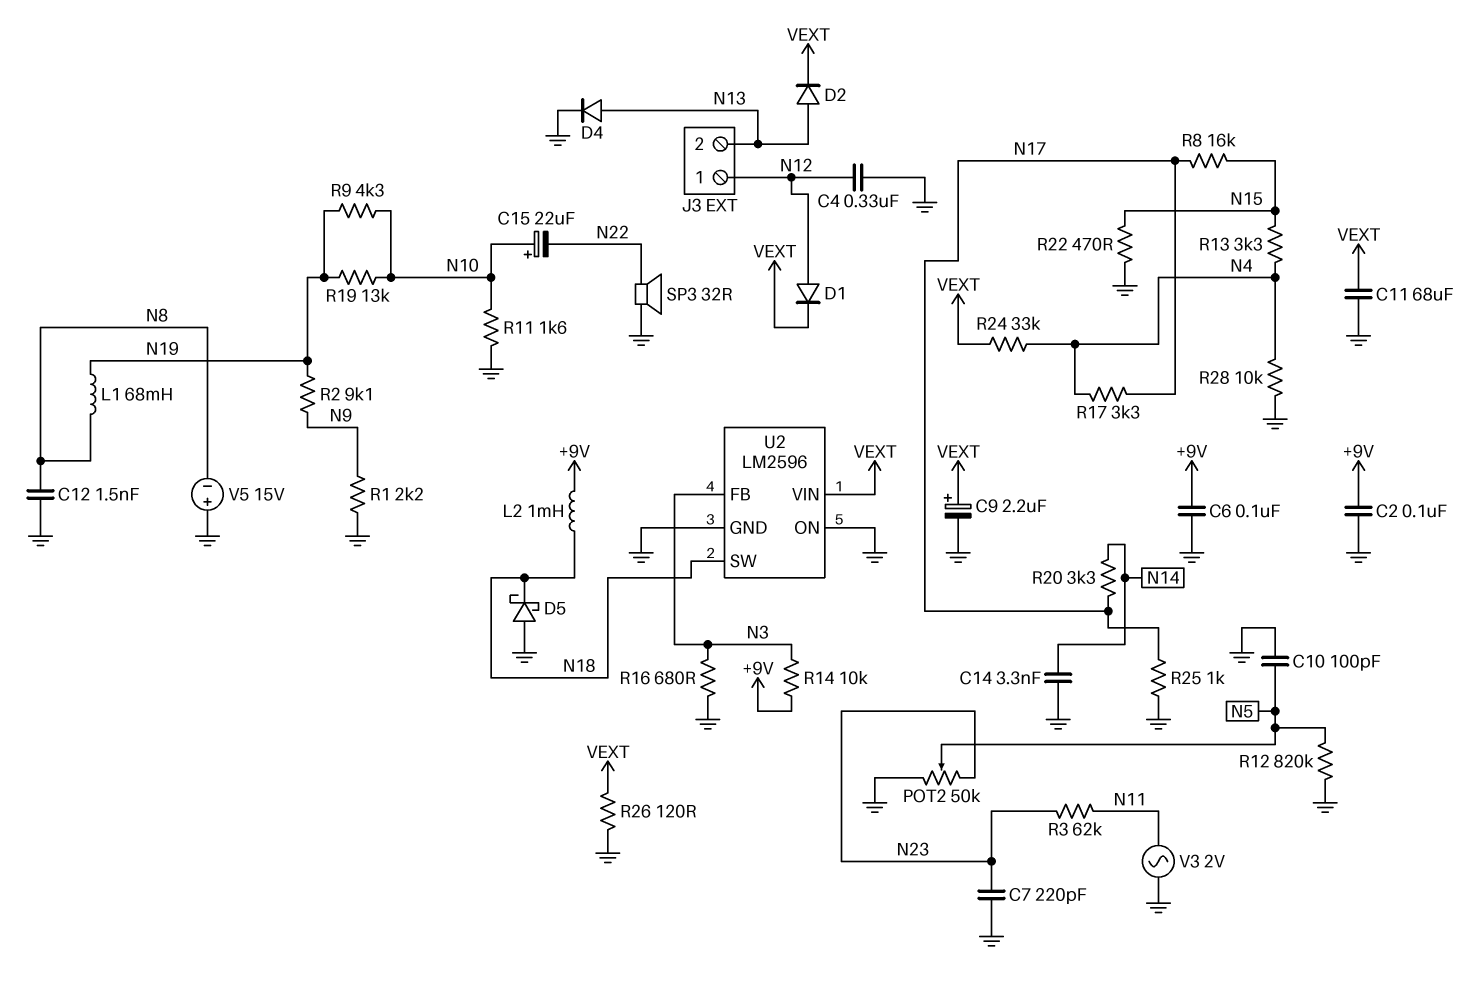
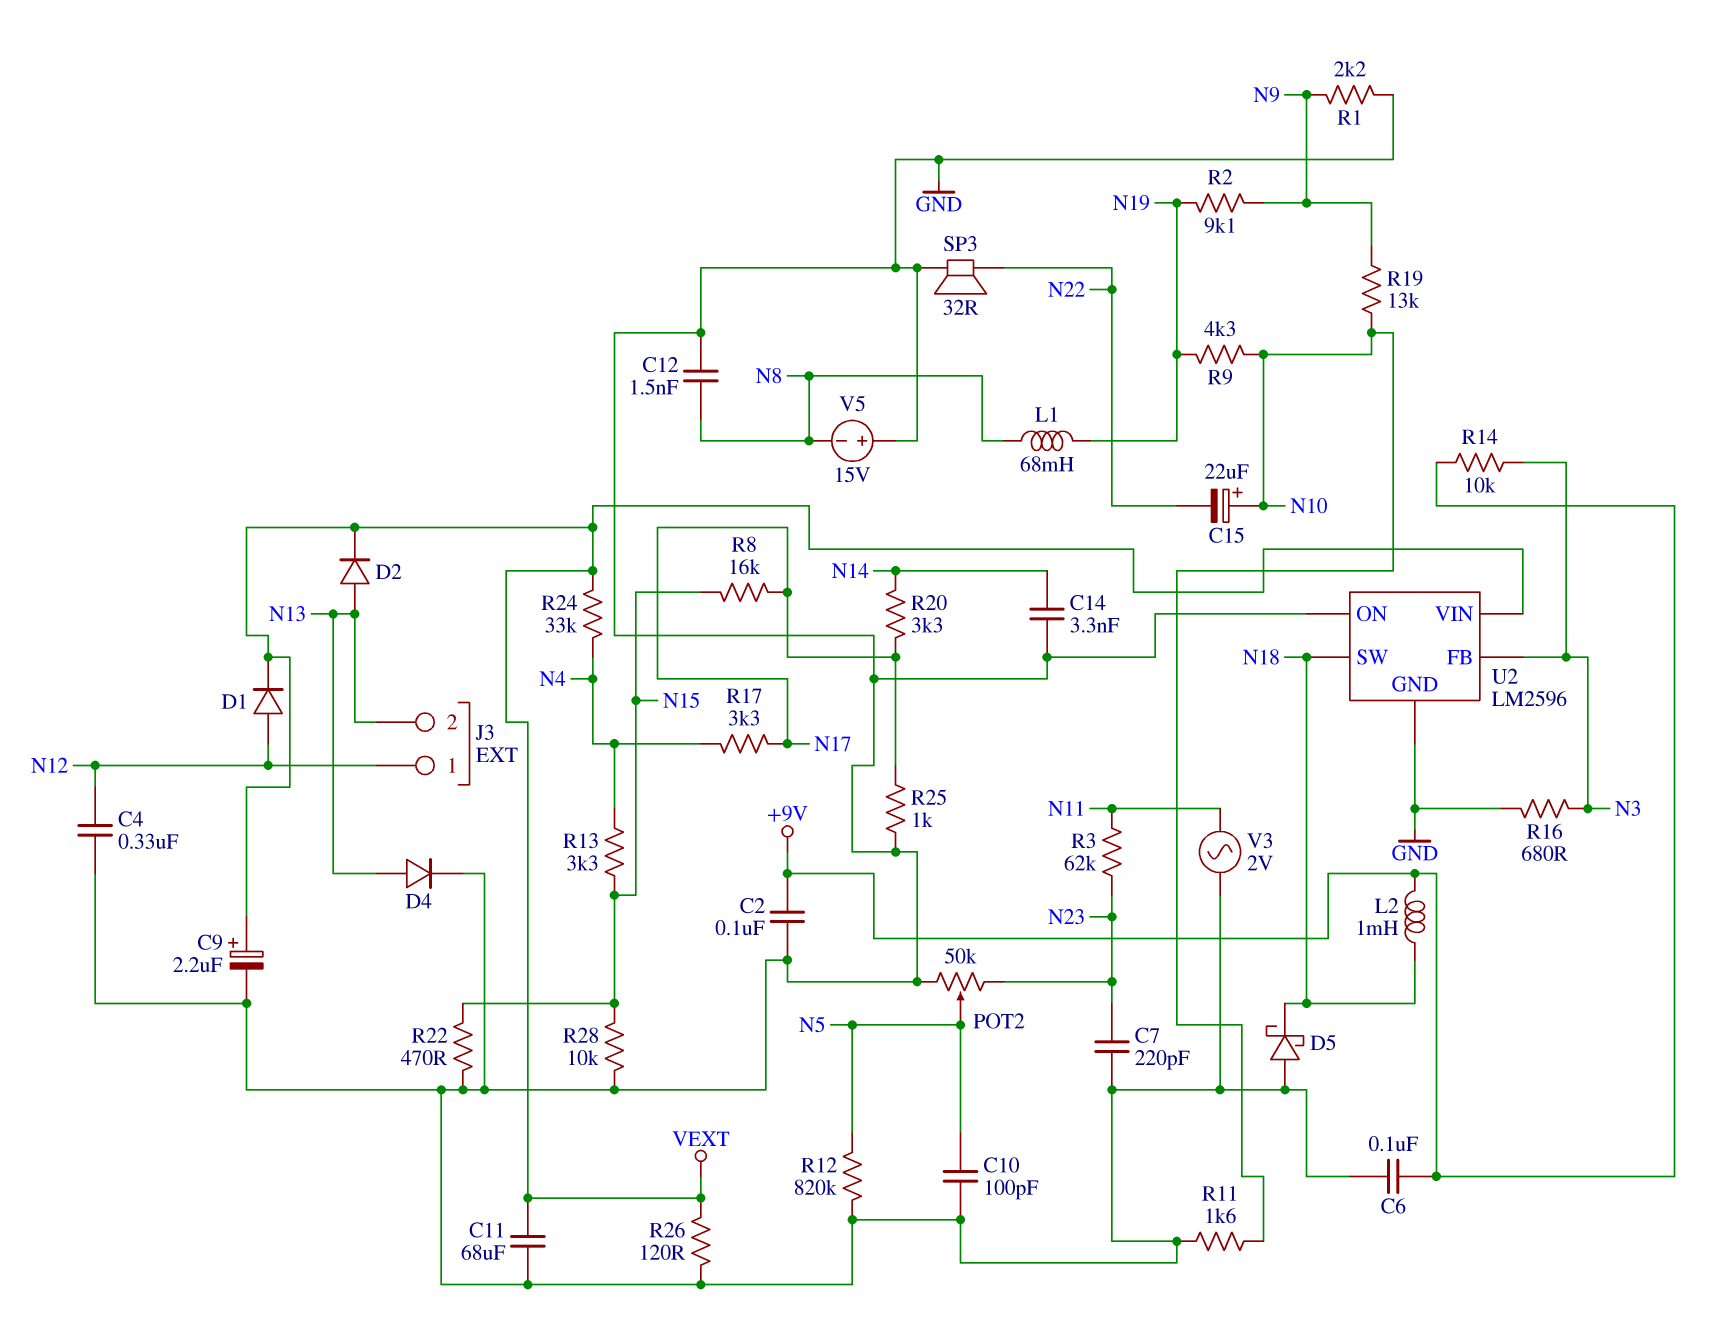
R19: 13k (N10, N19) -> 13k (N9, N10)
R28: 10k (GND, N4) -> 10k (GND, N15)

